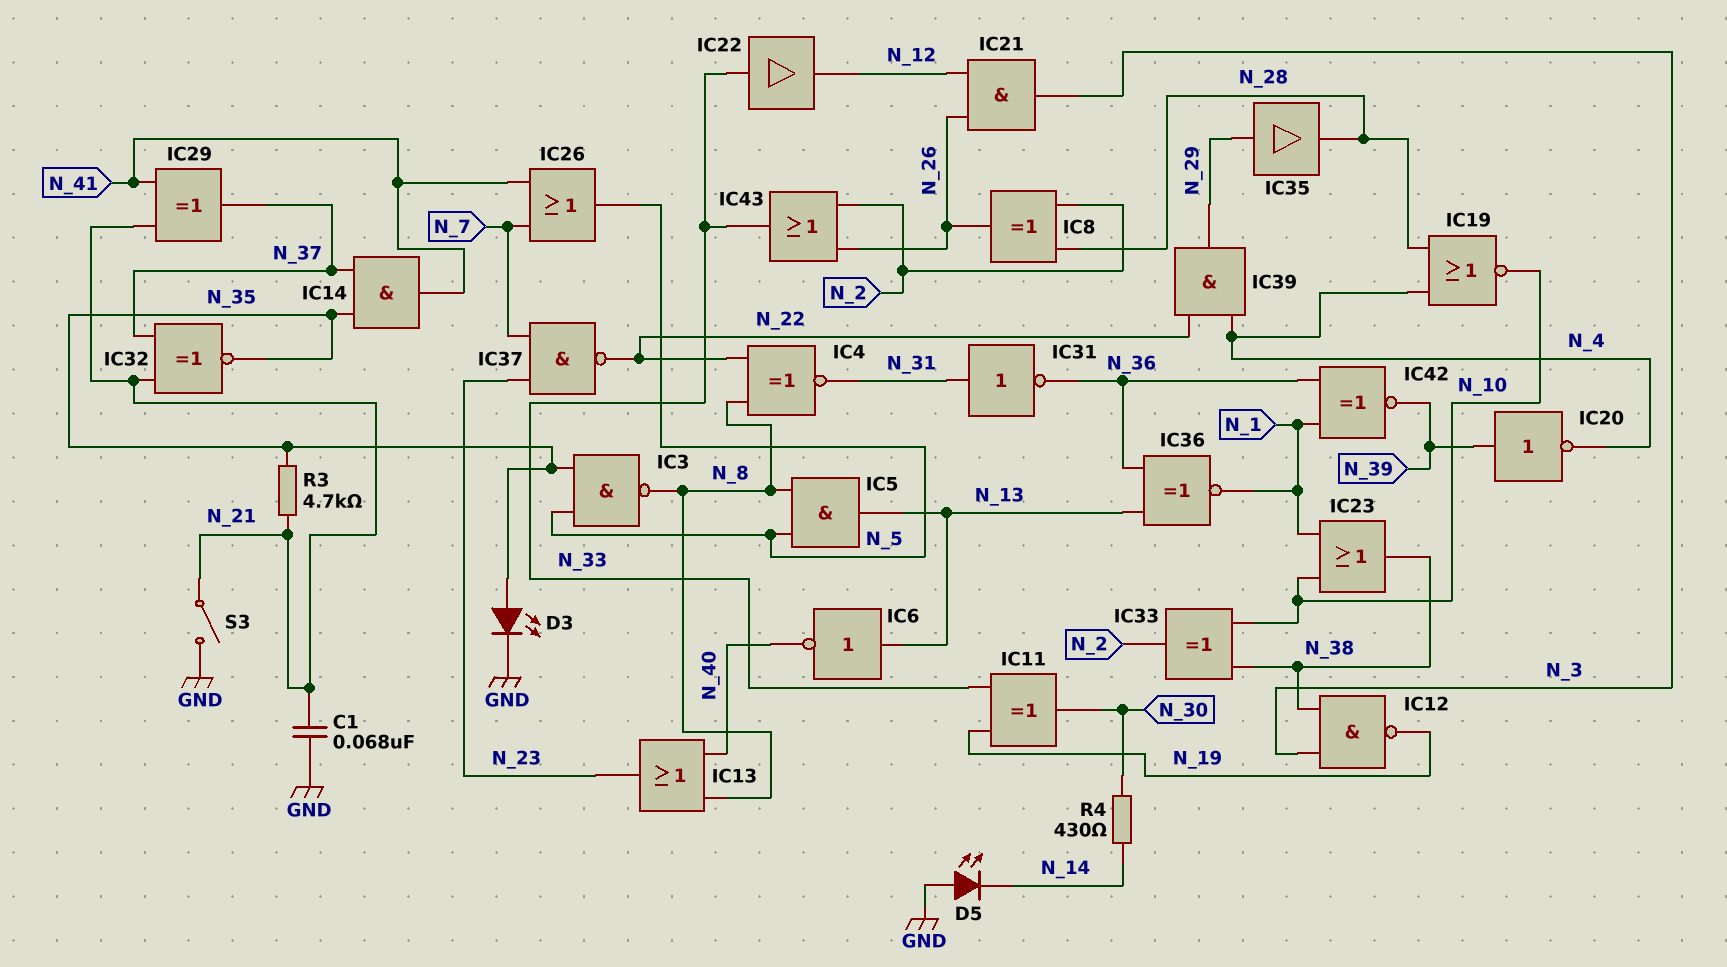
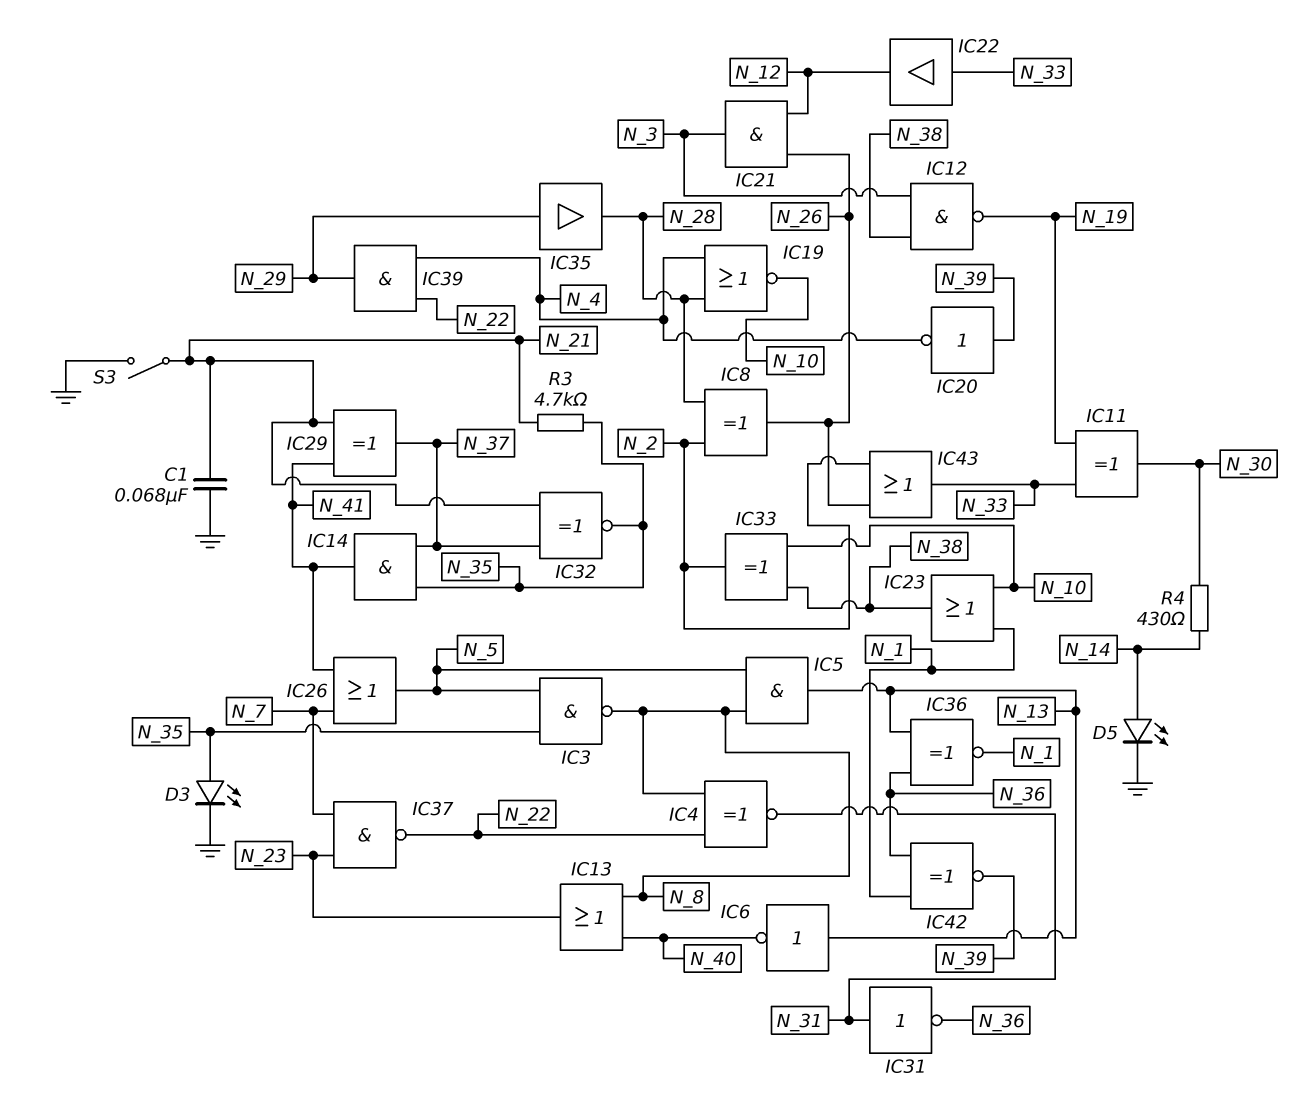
D5: LED (A GND, K N_14) -> LED (A N_14, K GND)

